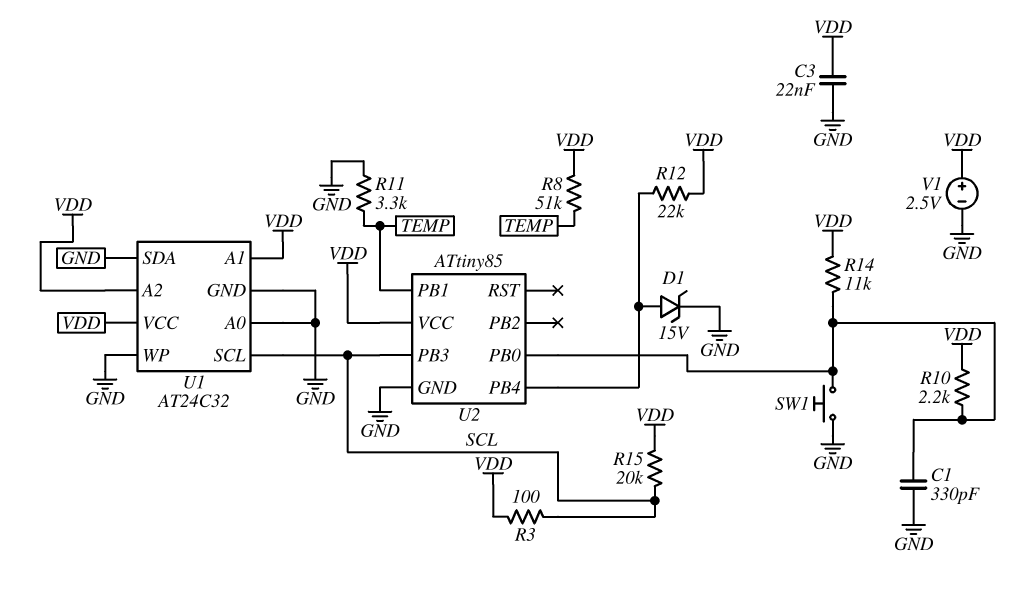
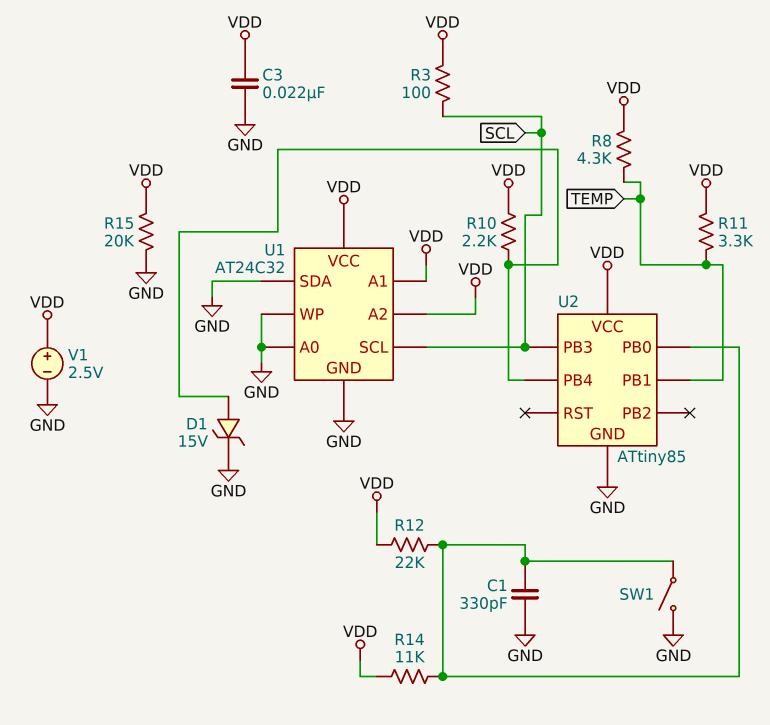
R8: 51k (TEMP, VDD) -> 4.3k (TEMP, VDD)
R10: 2.2k (U2/PB0, VDD) -> 2.2k (U2/PB4, VDD)
R11: 3.3k (GND, TEMP) -> 3.3k (TEMP, VDD)
R12: 22k (U2/PB4, VDD) -> 22k (U2/PB0, VDD)
R15: 20k (SCL, VDD) -> 20k (GND, VDD)
SW1: button (GND, U2/PB0) -> switch (GND, U2/PB0)

